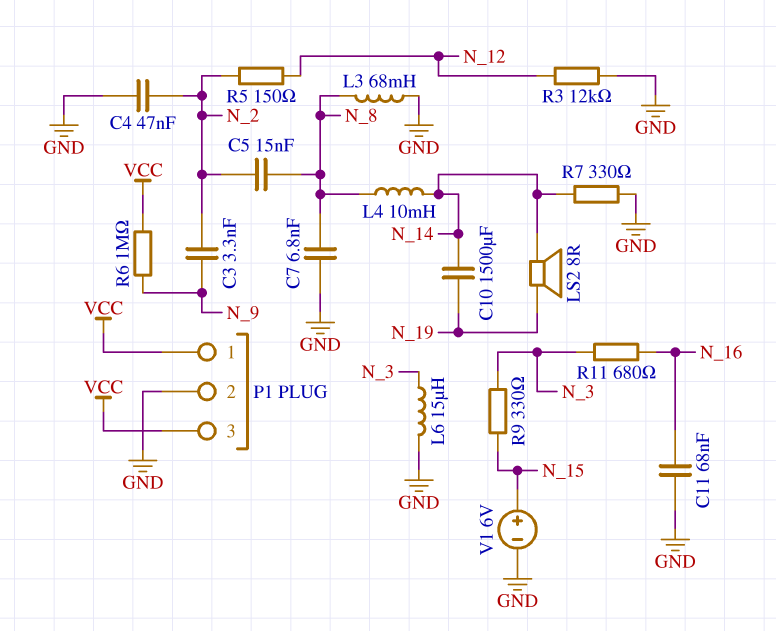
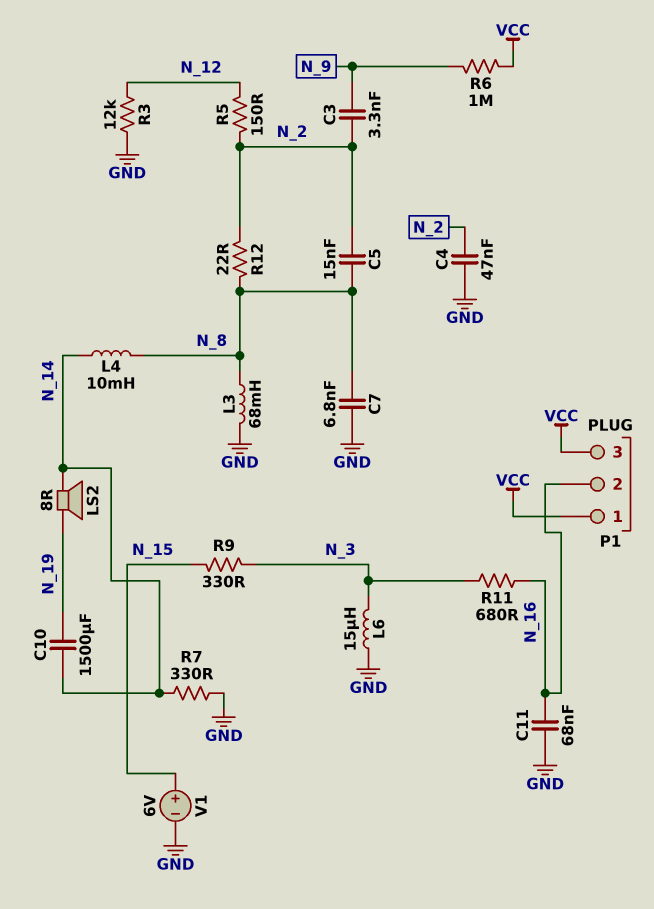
P1 pin 2: GND -> N_16
R12: none -> 22 (N_2, N_8)

